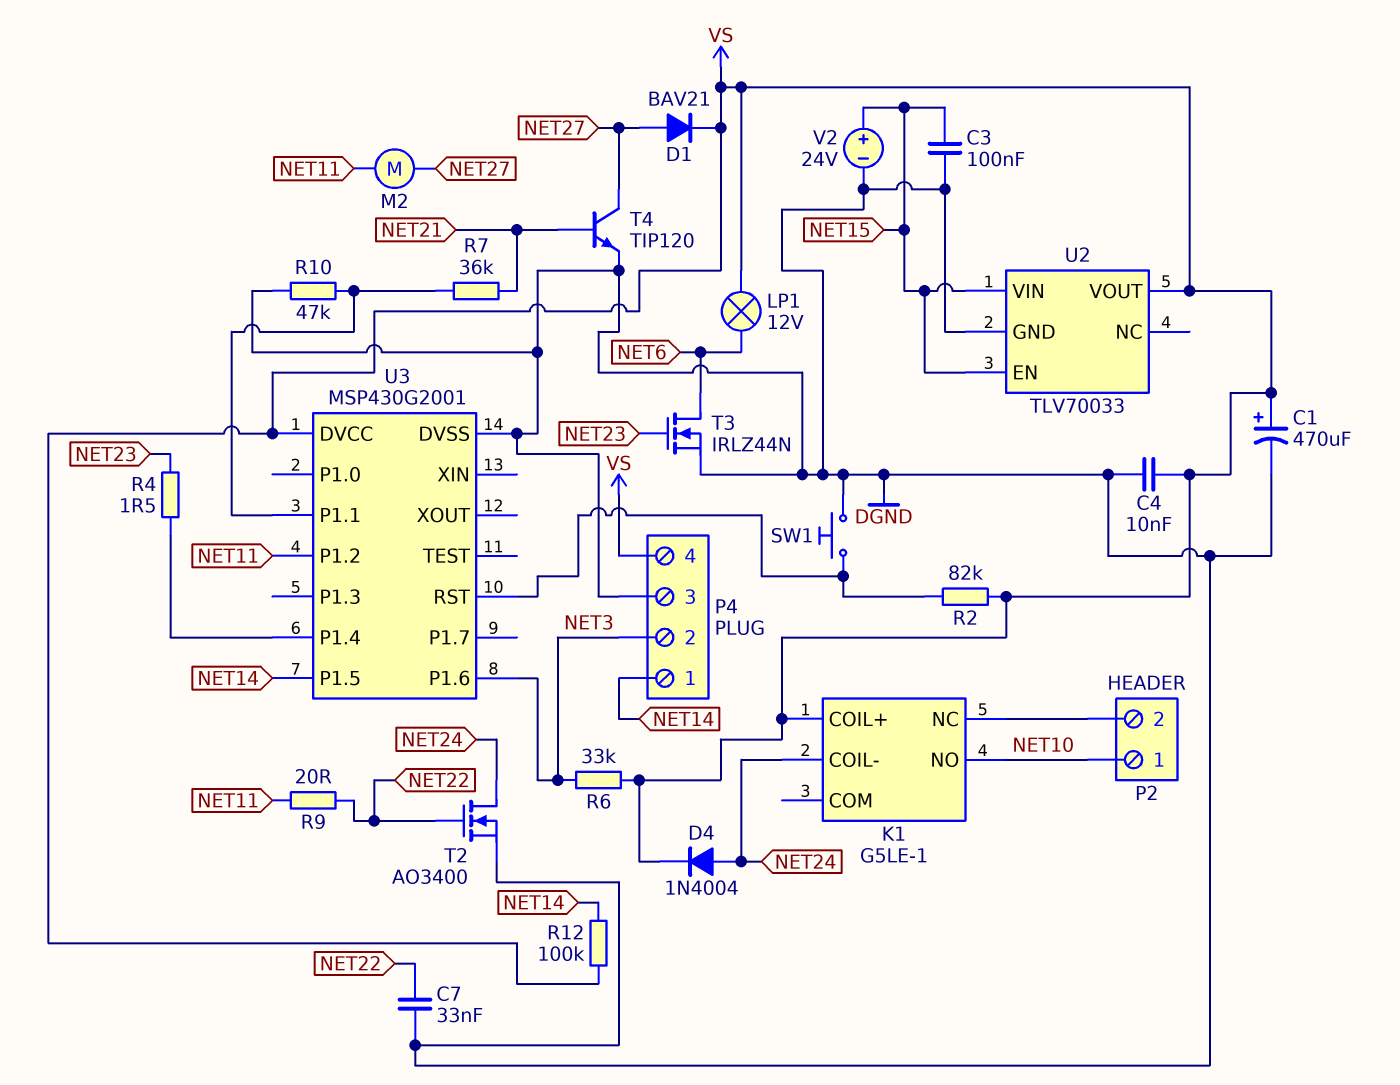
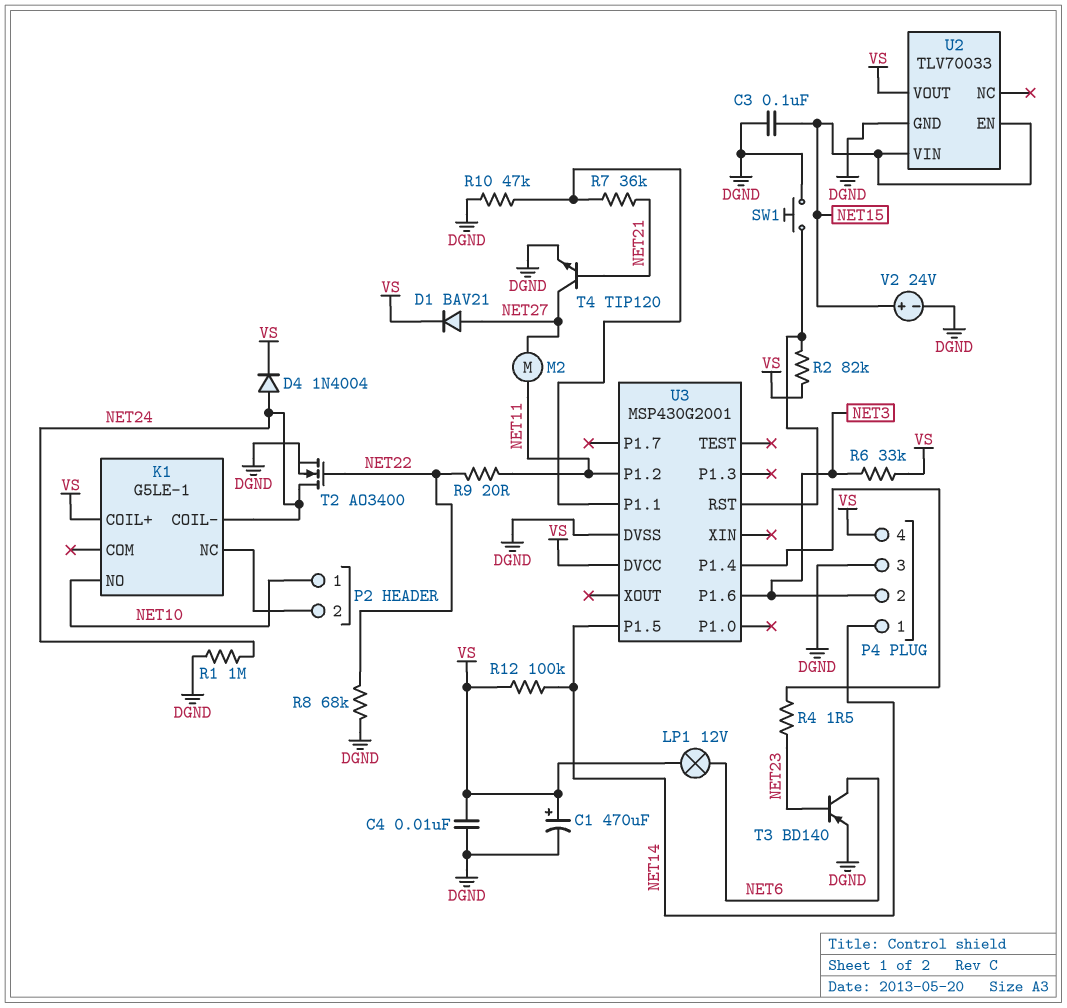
C7: 33nF (DGND, NET22) -> none
R1: none -> 1M (DGND, NET24)
R8: none -> 68k (DGND, NET22)
T3: NMOS IRLZ44N (G NET23, D NET6, S DGND) -> PNP BD140 (B NET23, C NET6, E DGND)

